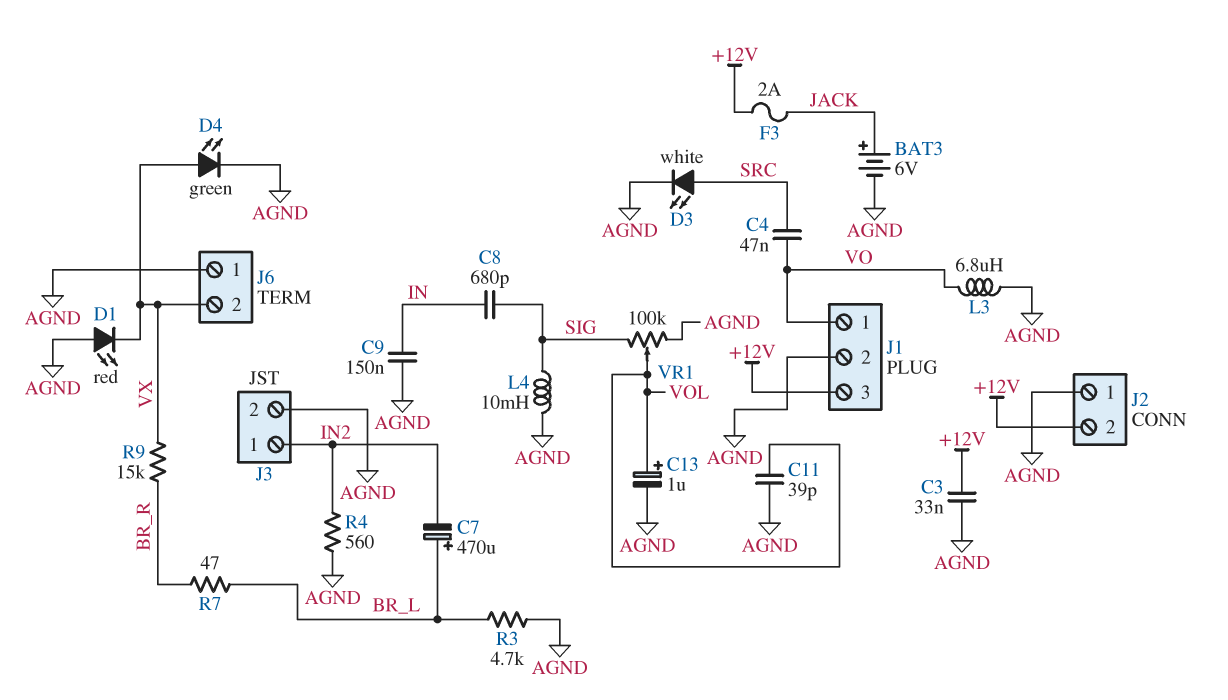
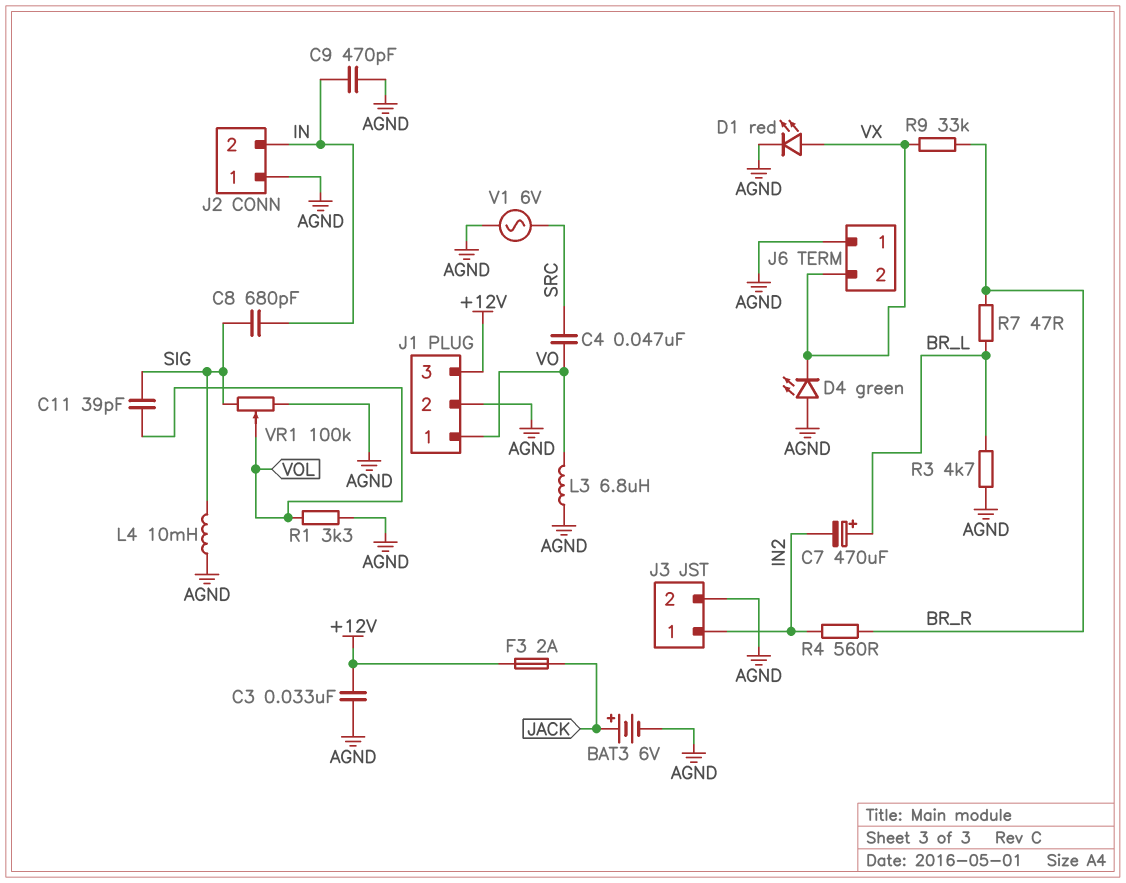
C9: 150nF (AGND, IN) -> 470pF (AGND, IN)
C11: 39pF (AGND, VOL) -> 39pF (SIG, VOL)
C13: 1uF (plus VOL, minus AGND) -> none
D1: LED red (A AGND, K VX) -> LED red (A VX, K AGND)
D3: LED white (A SRC, K AGND) -> none
D4: LED green (A VX, K AGND) -> LED green (A AGND, K VX)
J2 pin 2: +12V -> IN
R1: none -> 3.3k (AGND, VOL)
R4: 560 (AGND, IN2) -> 560 (BR_R, IN2)
R9: 15k (BR_R, VX) -> 33k (BR_R, VX)
V1: none -> AC 6V (AGND, SRC)

